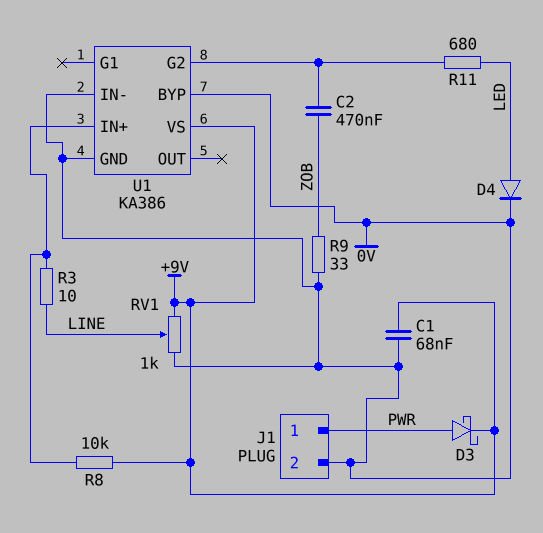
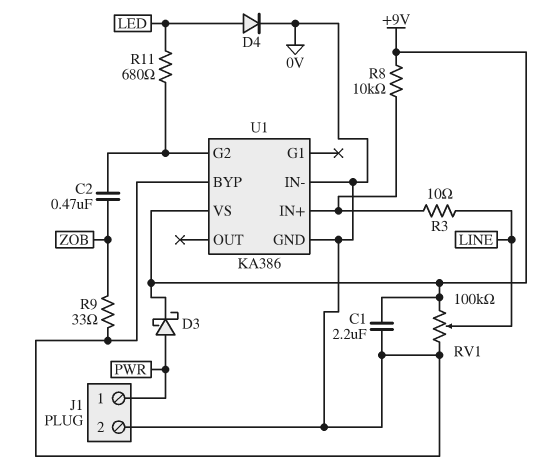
C1: 68nF (+9V, 0V) -> 2.2uF (+9V, 0V)
RV1: 1k (+9V, 0V, wiper LINE) -> 100k (+9V, 0V, wiper LINE)

